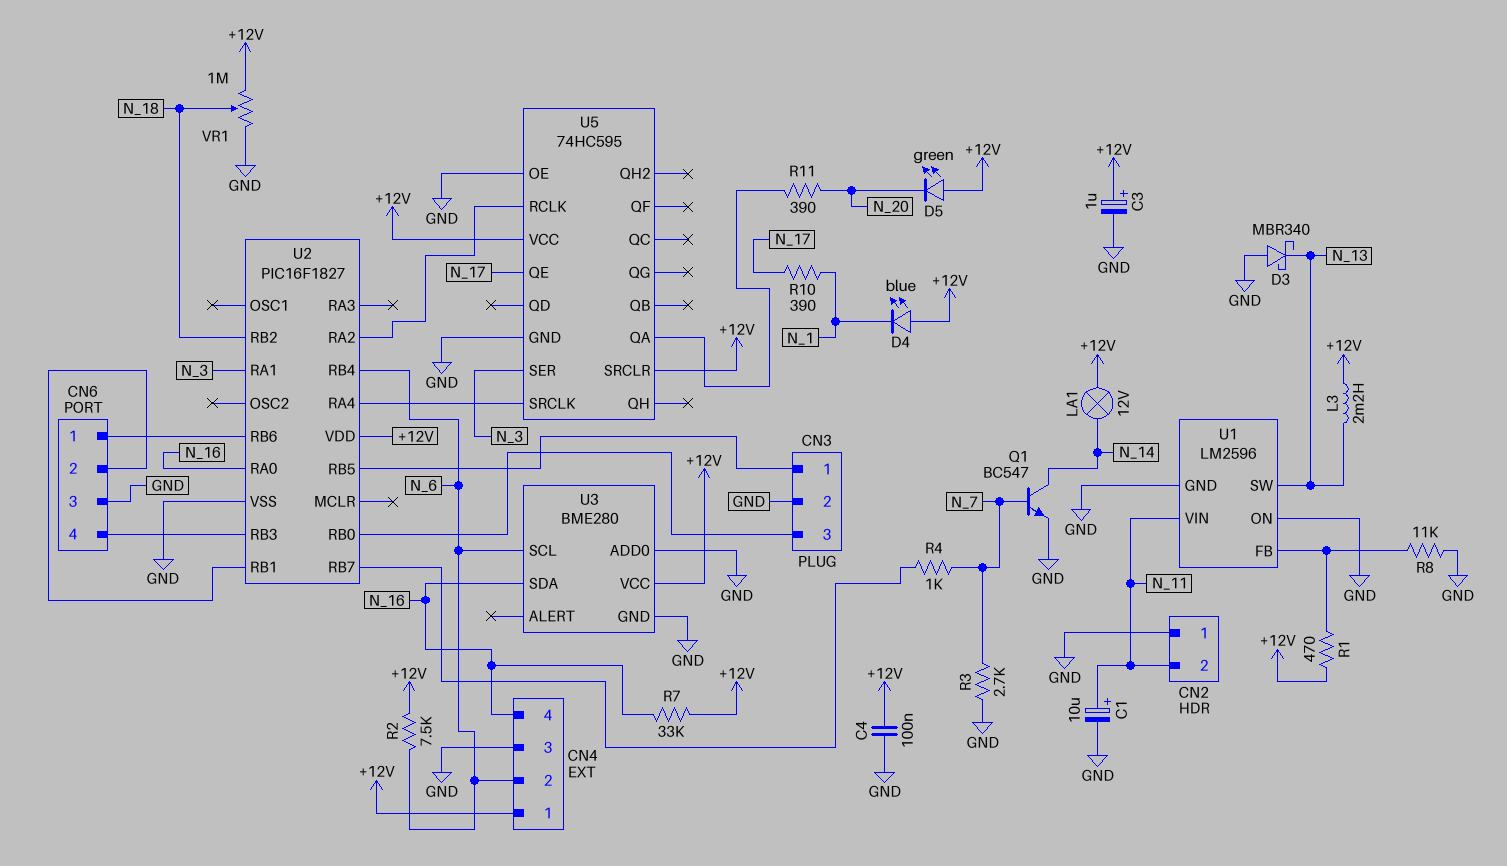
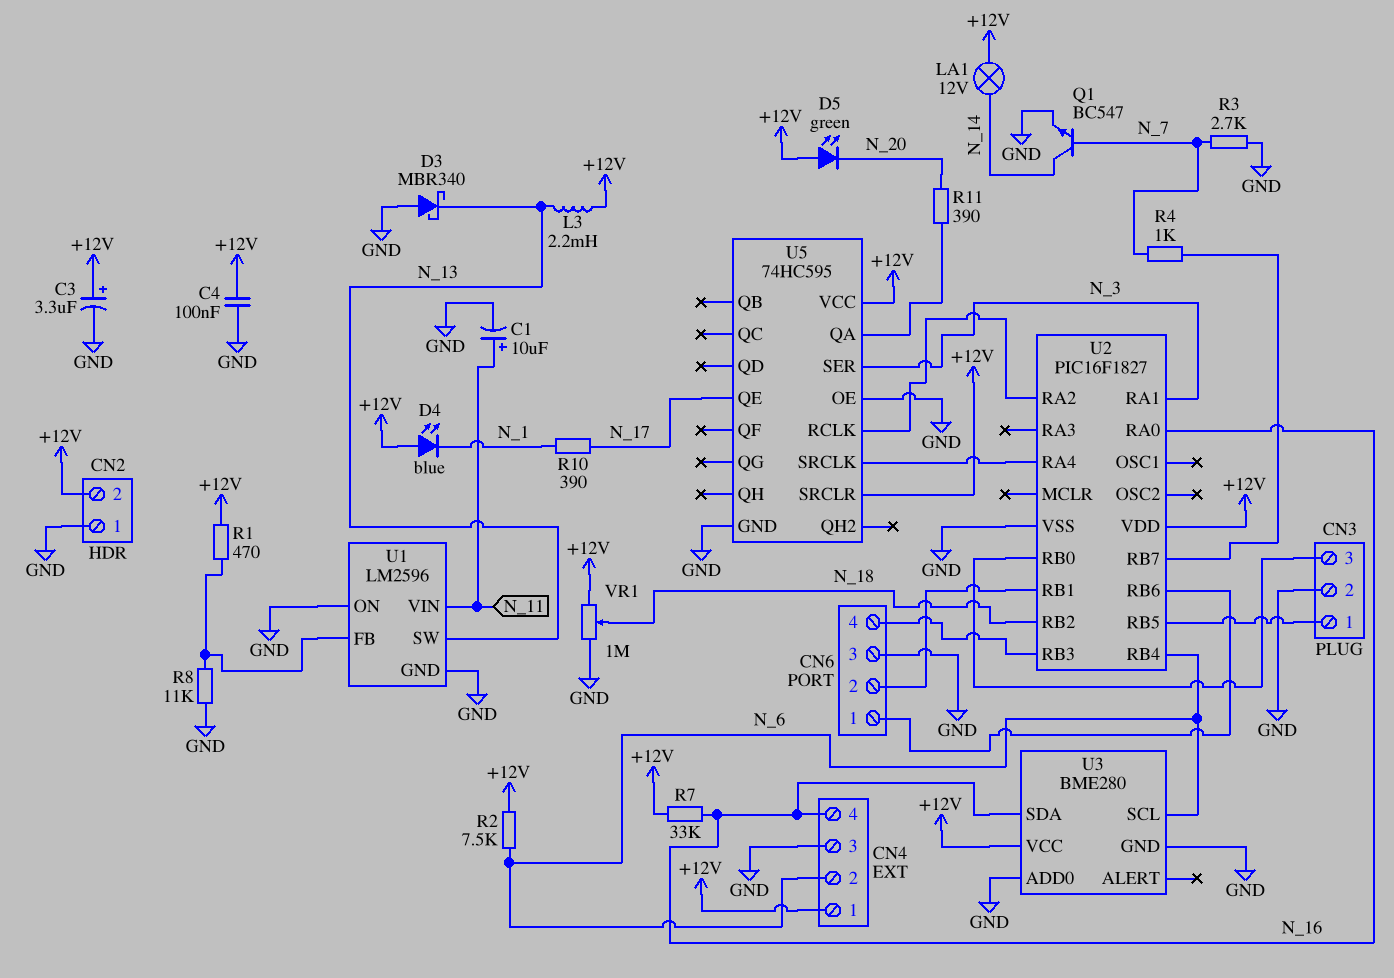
C3: 1uF (plus +12V, minus GND) -> 3.3uF (plus +12V, minus GND)
CN2 pin 2: N_11 -> +12V

